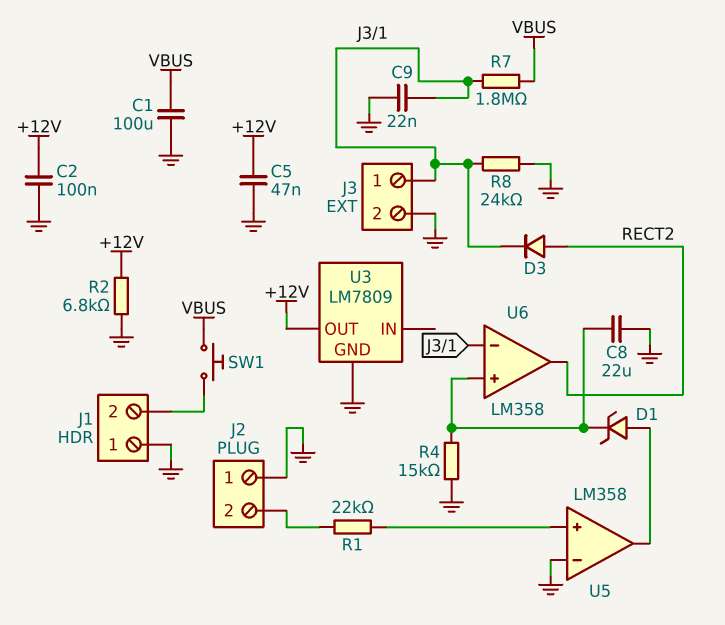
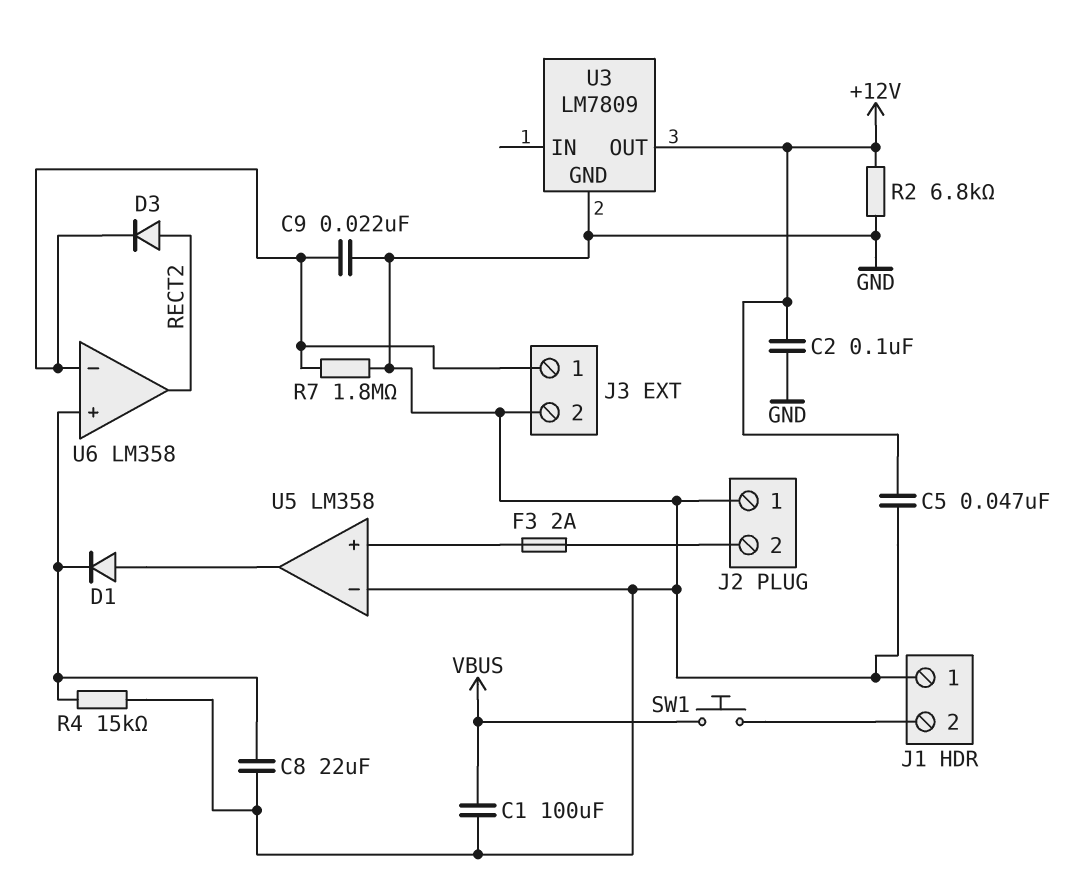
D1: zener (A U5/out, K U6/in+) -> diode (A U5/out, K U6/in+)
F3: none -> 2A (J2/2, U5/in+)
R1: 22k (J2/2, U5/in+) -> none
R7: 1.8M (J3/1, VBUS) -> 1.8M (GND, J3/1)
R8: 24k (GND, J3/1) -> none

